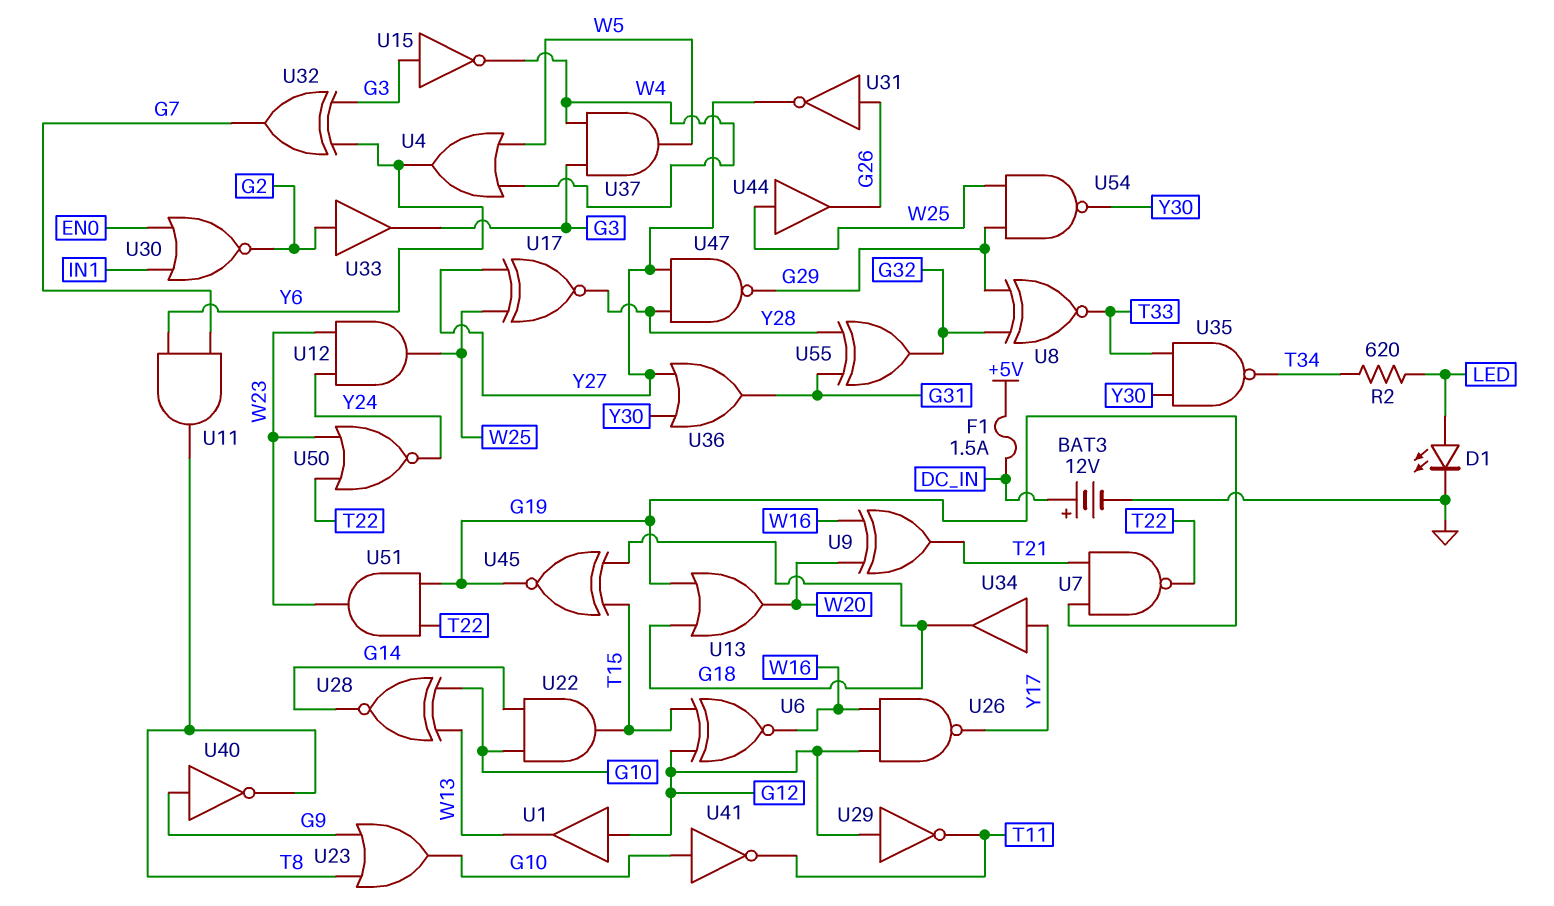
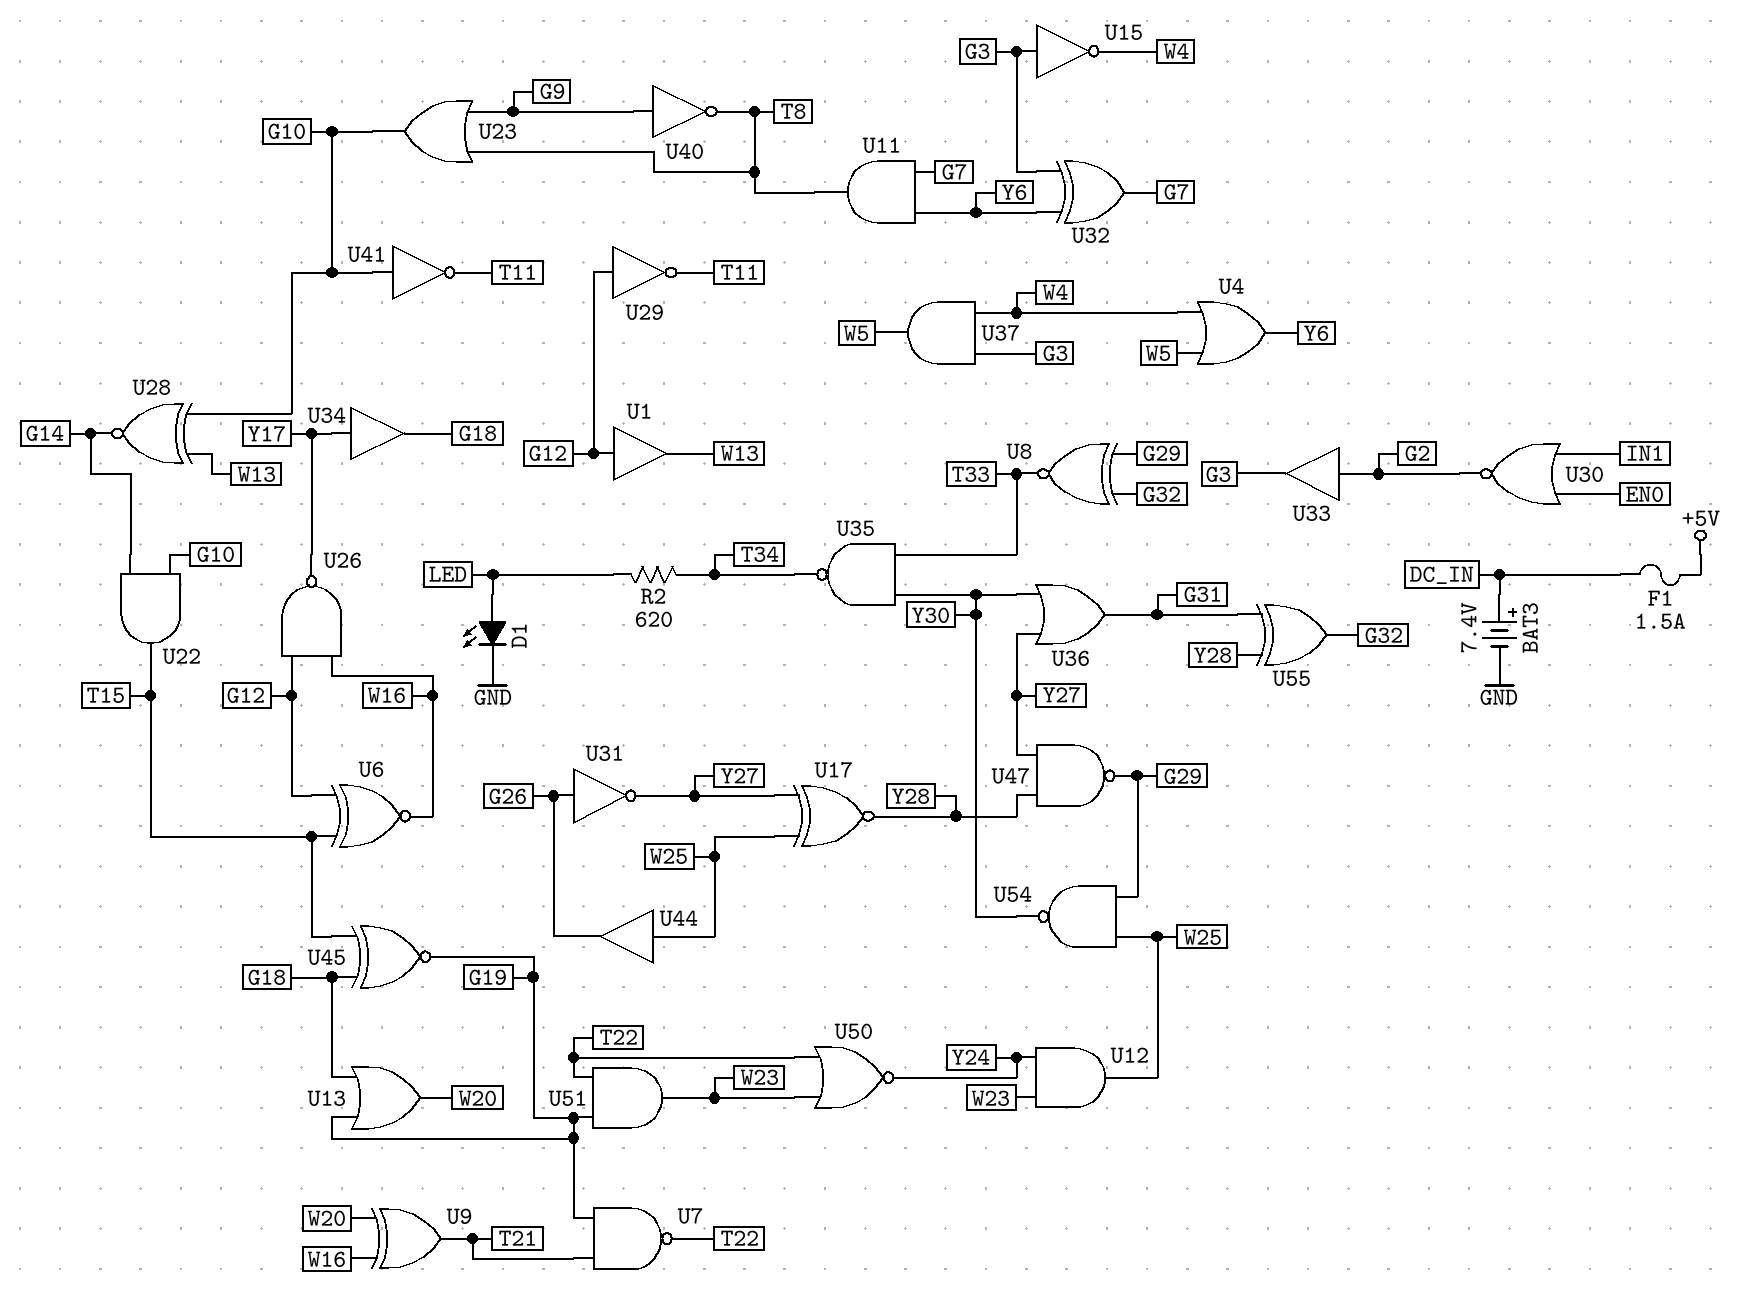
BAT3: 12V (plus DC_IN, minus GND) -> 7.4V (plus DC_IN, minus GND)

